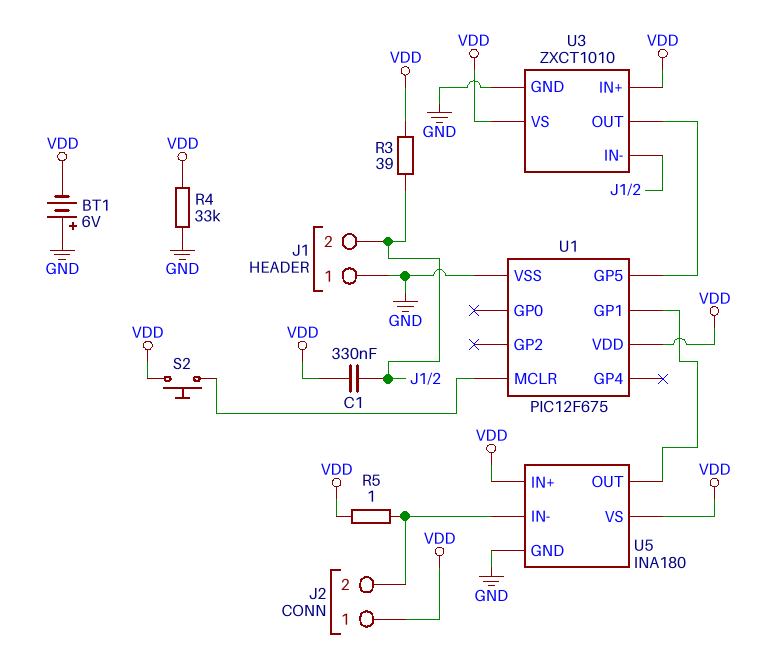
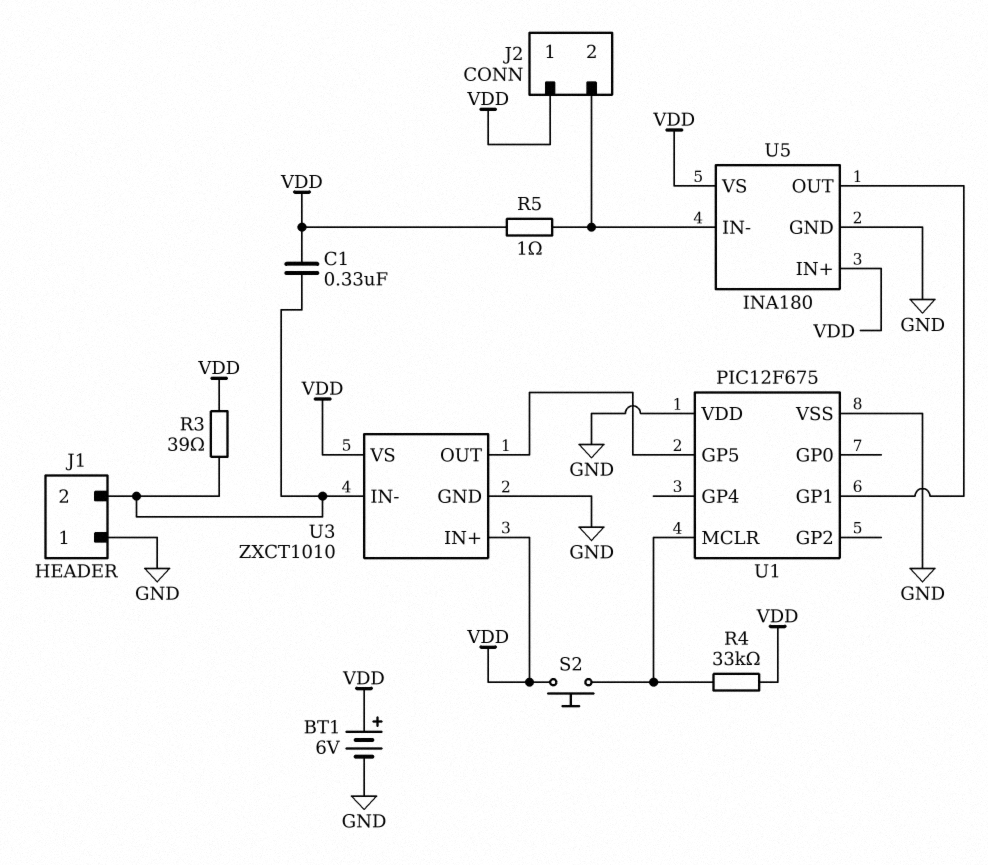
BT1: 6V (plus GND, minus VDD) -> 6V (plus VDD, minus GND)
R4: 33k (GND, VDD) -> 33k (U1/MCLR, VDD)
U1 pin VDD: VDD -> GND

